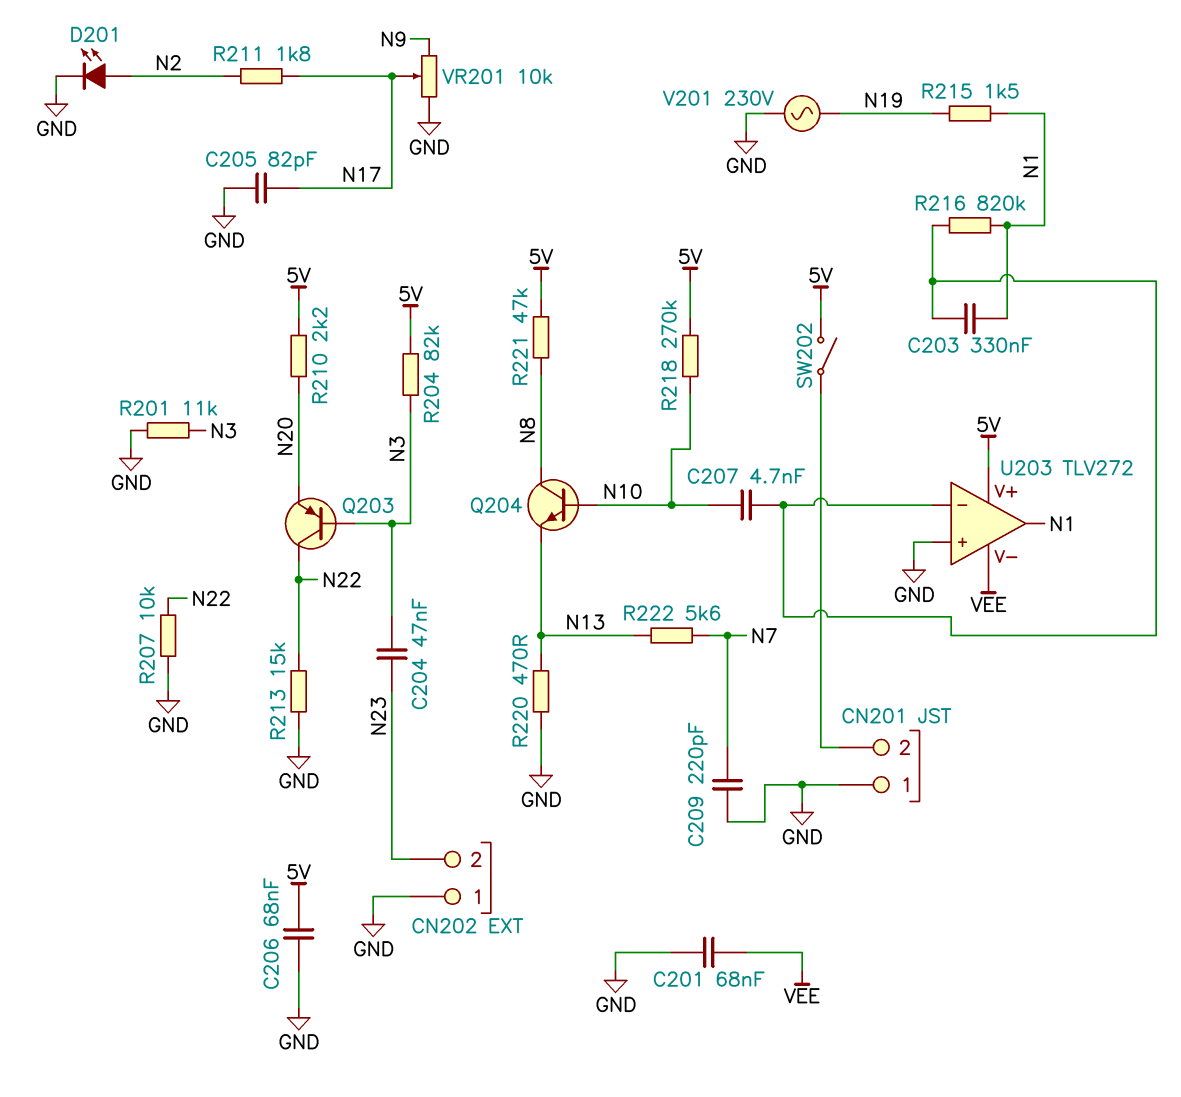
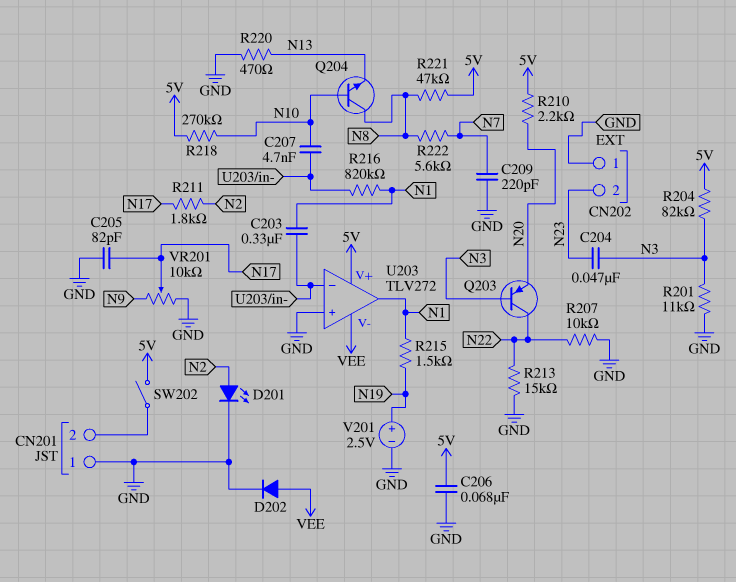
C201: 68nF (GND, VEE) -> none
D202: none -> diode (A VEE, K GND)
R222: 5.6k (N7, N13) -> 5.6k (N7, N8)
V201: AC 230V (GND, N19) -> 2.5V (plus N19, minus GND)

